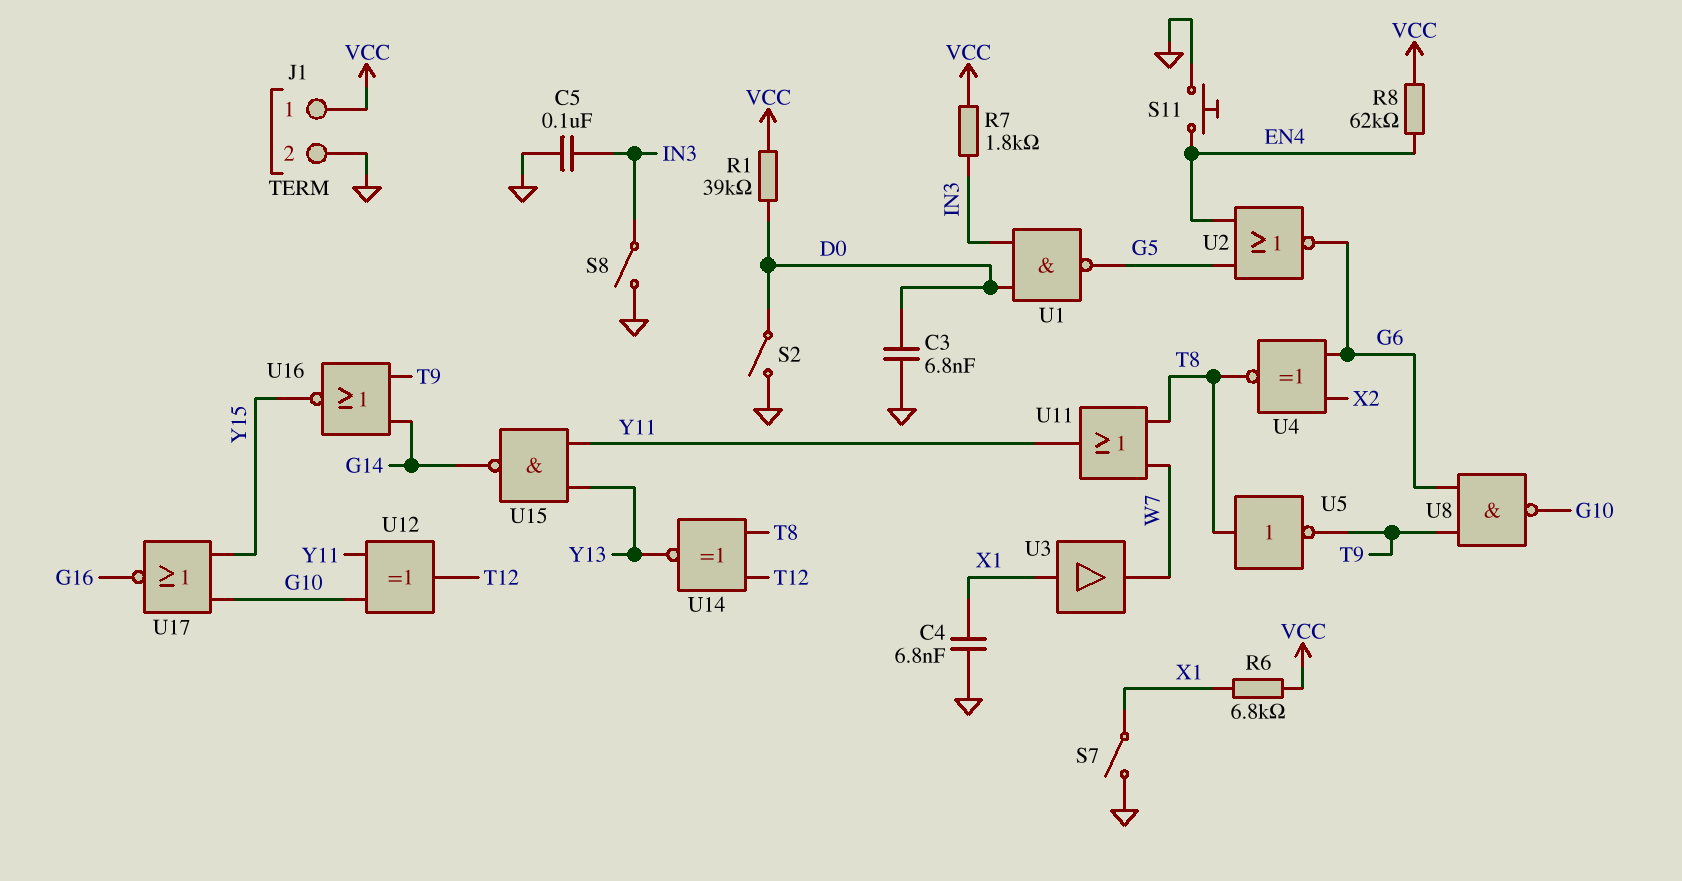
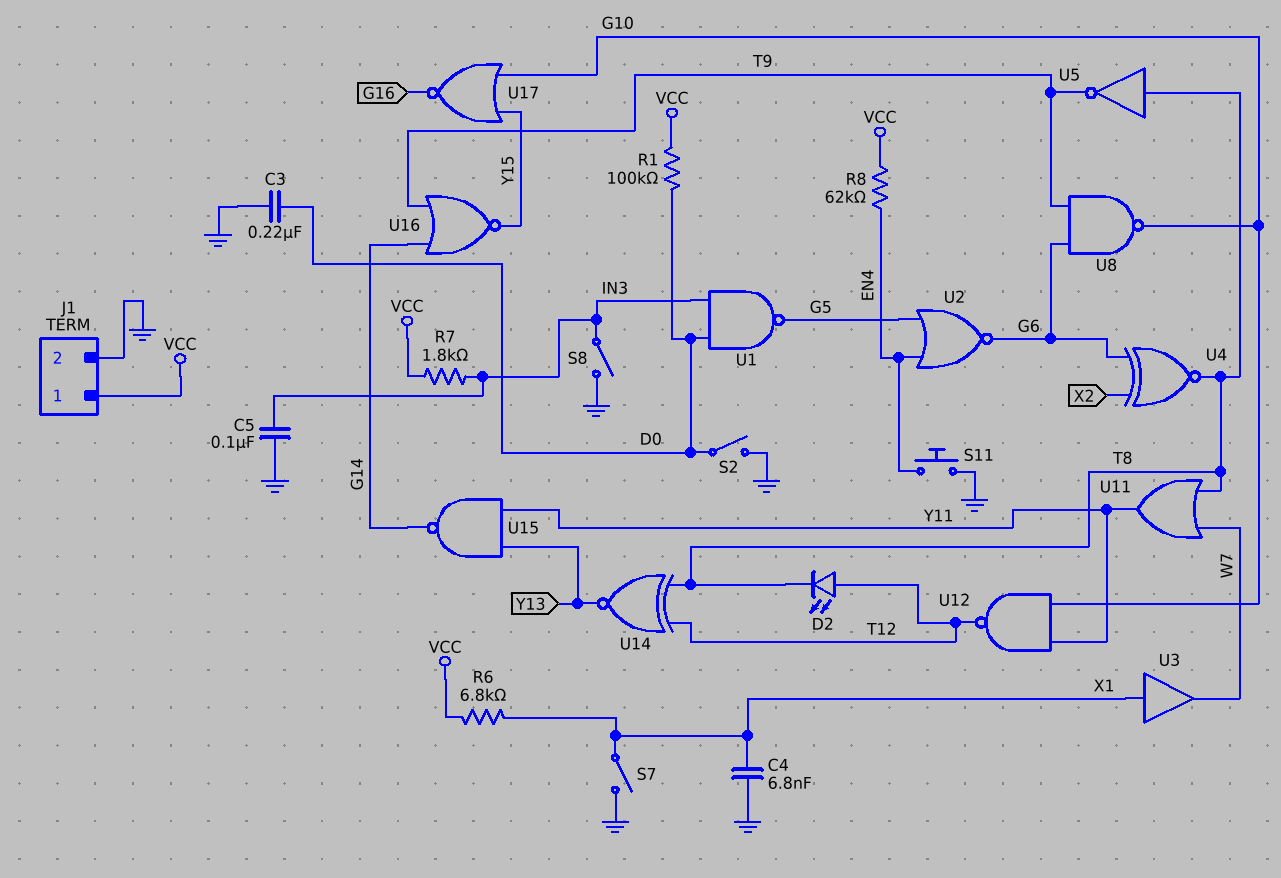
C3: 6.8nF (D0, GND) -> 220nF (D0, GND)
D2: none -> LED (A T12, K T8)
R1: 39k (D0, VCC) -> 100k (D0, VCC)
U12: XOR (in G10, in Y11, out T12) -> NAND (in G10, in Y11, out T12)

